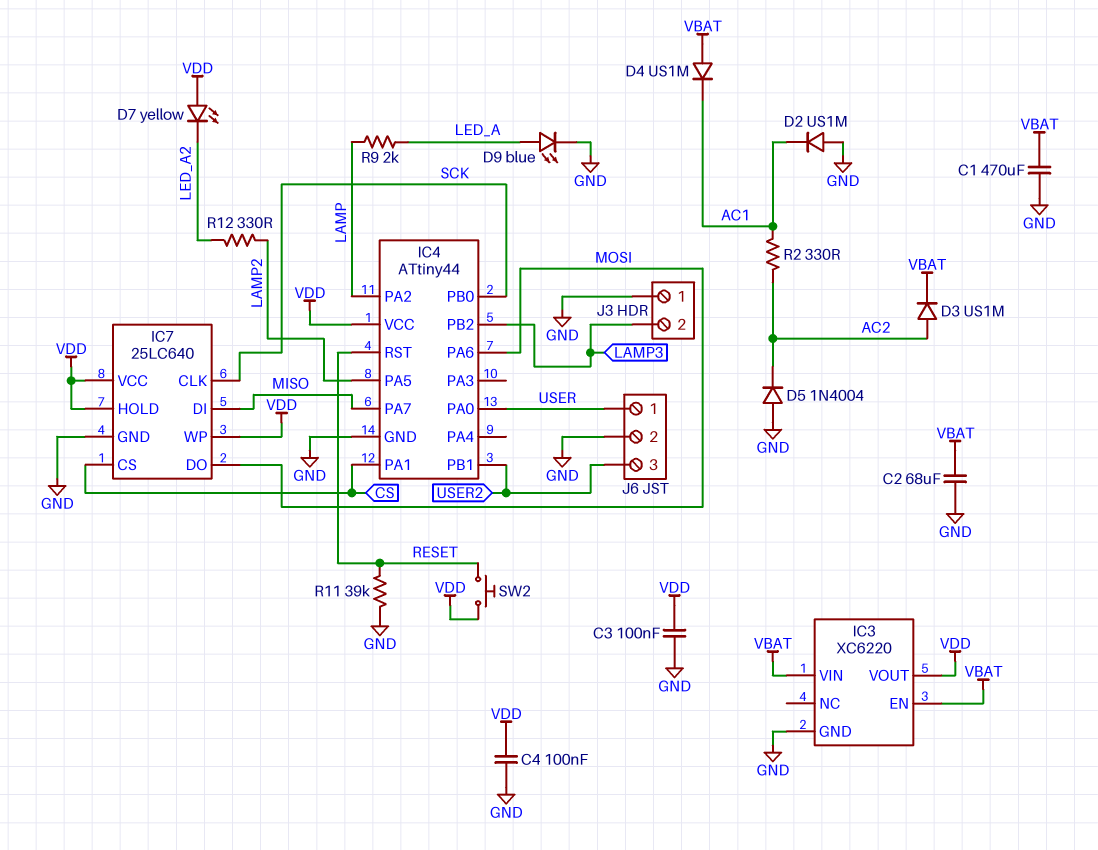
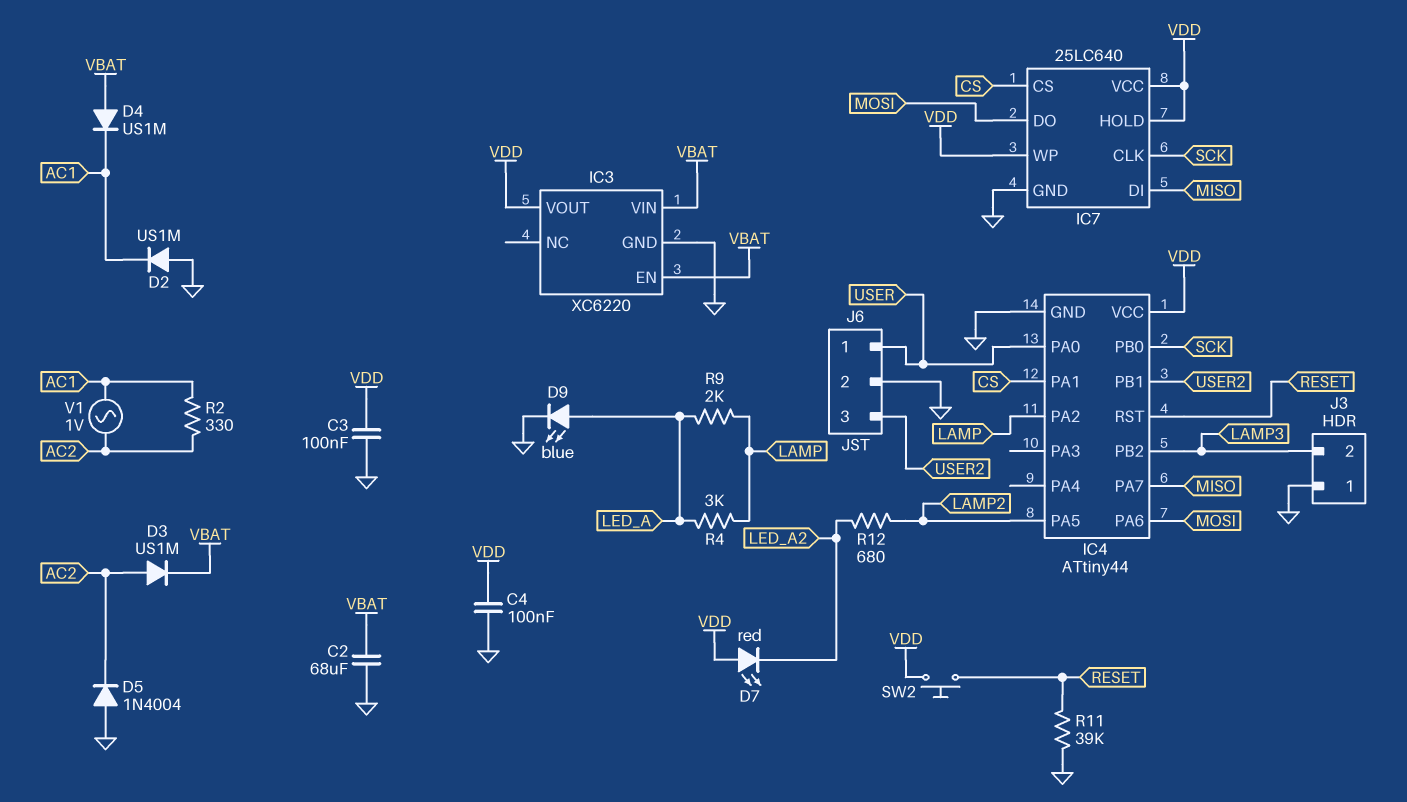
C1: 470uF (GND, VBAT) -> none
D7: LED yellow (A VDD, K LED_A2) -> LED red (A VDD, K LED_A2)
R4: none -> 3k (LAMP, LED_A)
R12: 330 (LAMP2, LED_A2) -> 680 (LAMP2, LED_A2)
V1: none -> AC 1V (AC1, AC2)

